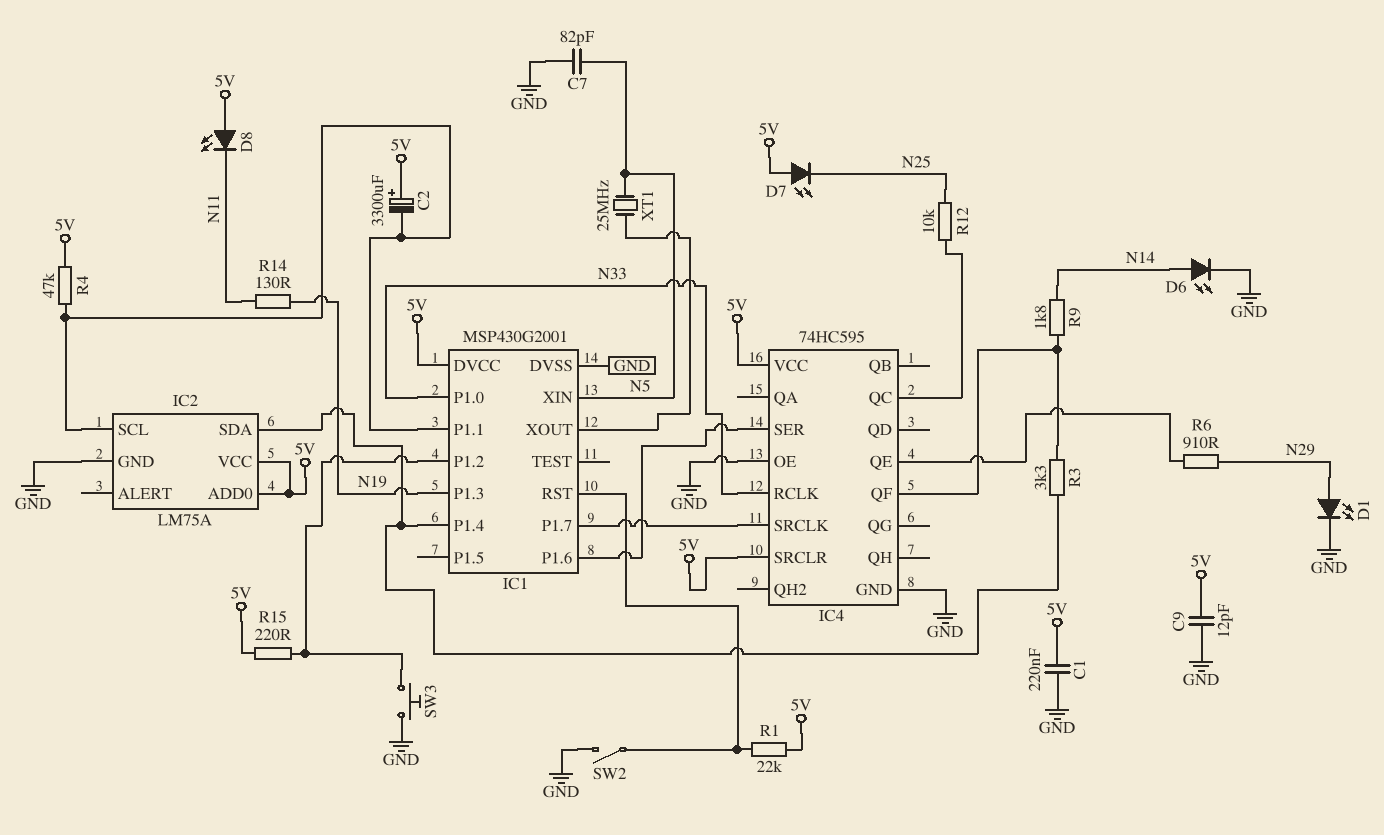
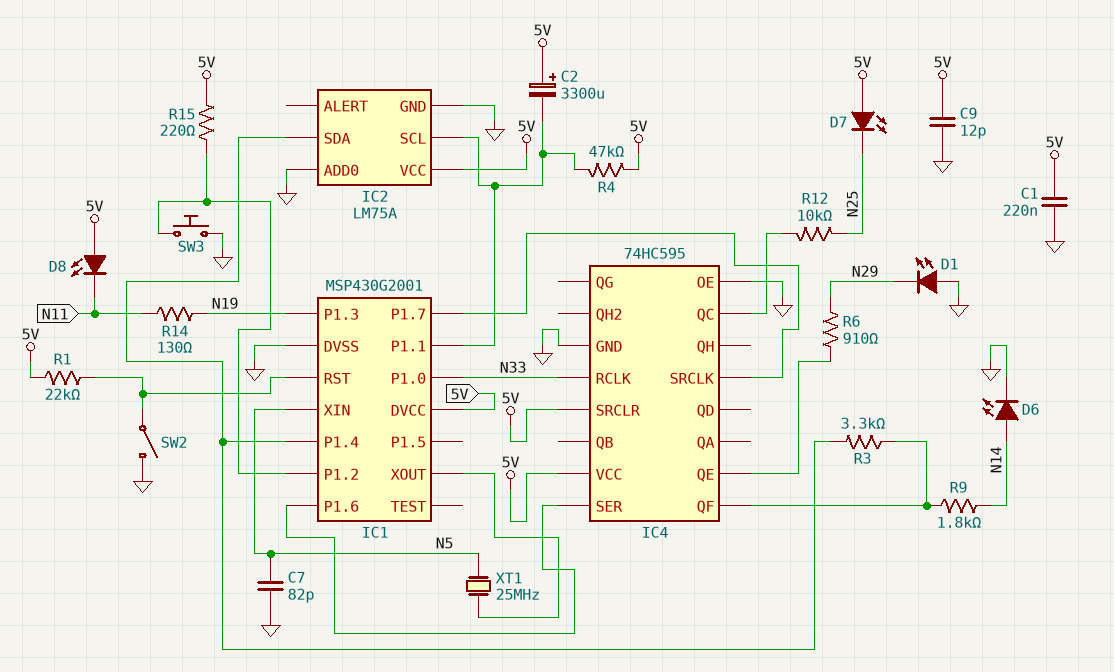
D1: LED (A N29, K GND) -> LED (A GND, K N29)
IC2 pin ADD0: 5V -> GND

